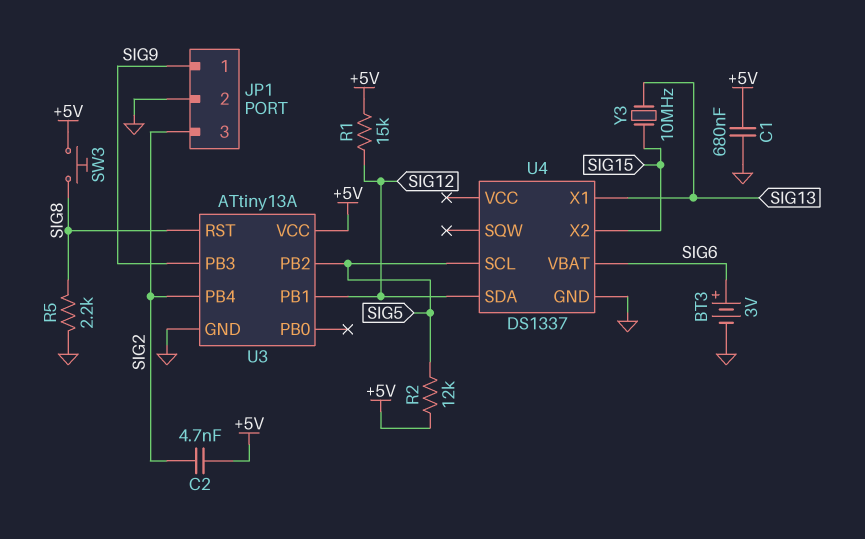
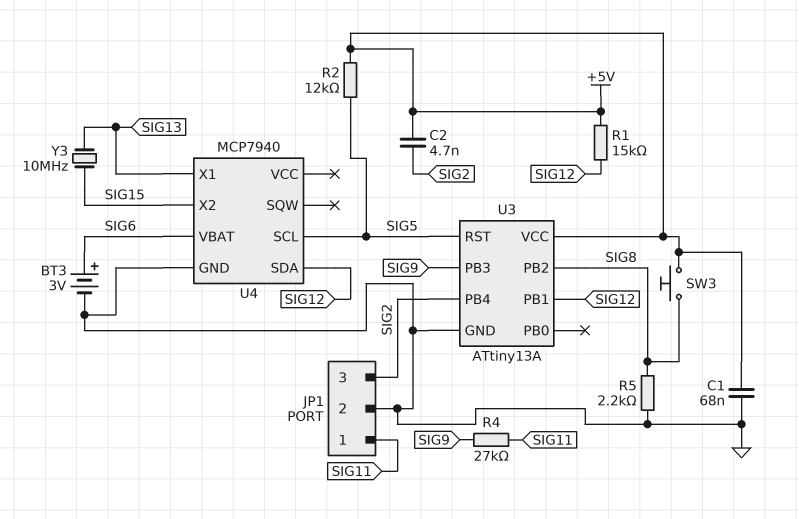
C1: 680nF (+5V, GND) -> 68nF (+5V, GND)
JP1 pin 1: SIG9 -> SIG11
R4: none -> 27k (SIG9, SIG11)
U3 pin PB2: SIG5 -> SIG8
U3 pin RST: SIG8 -> SIG5
U4: DS1337 -> MCP7940

